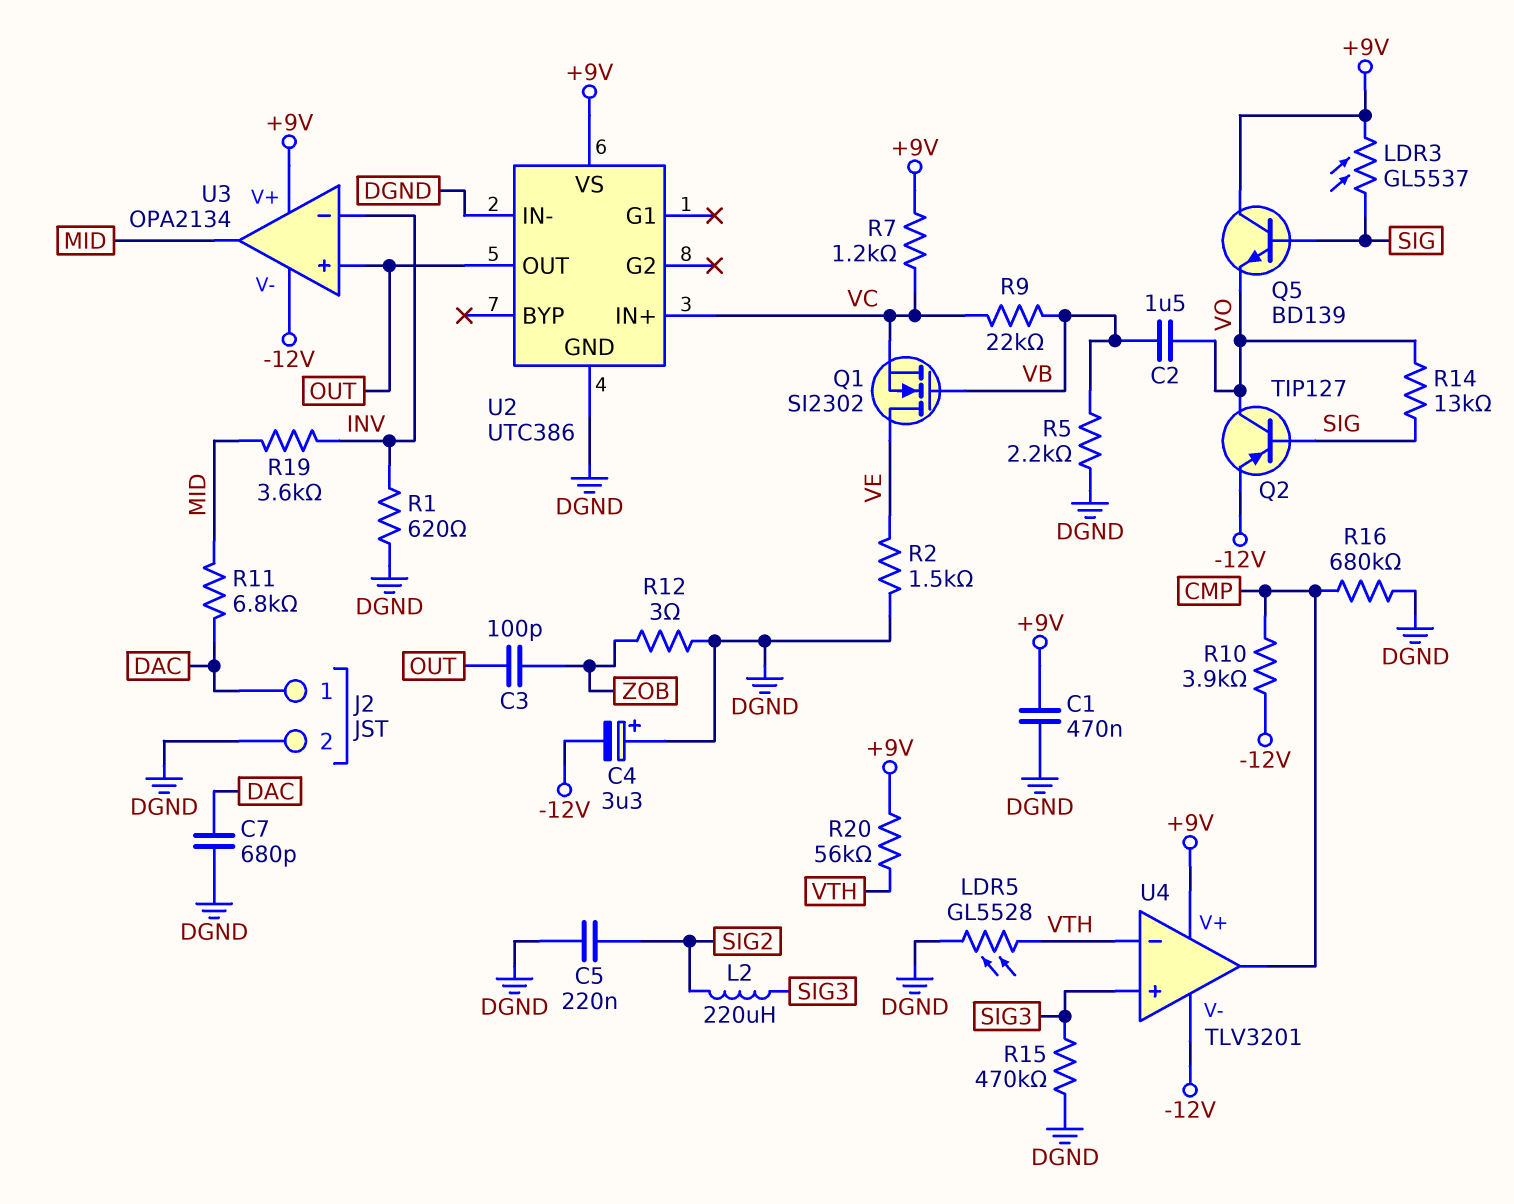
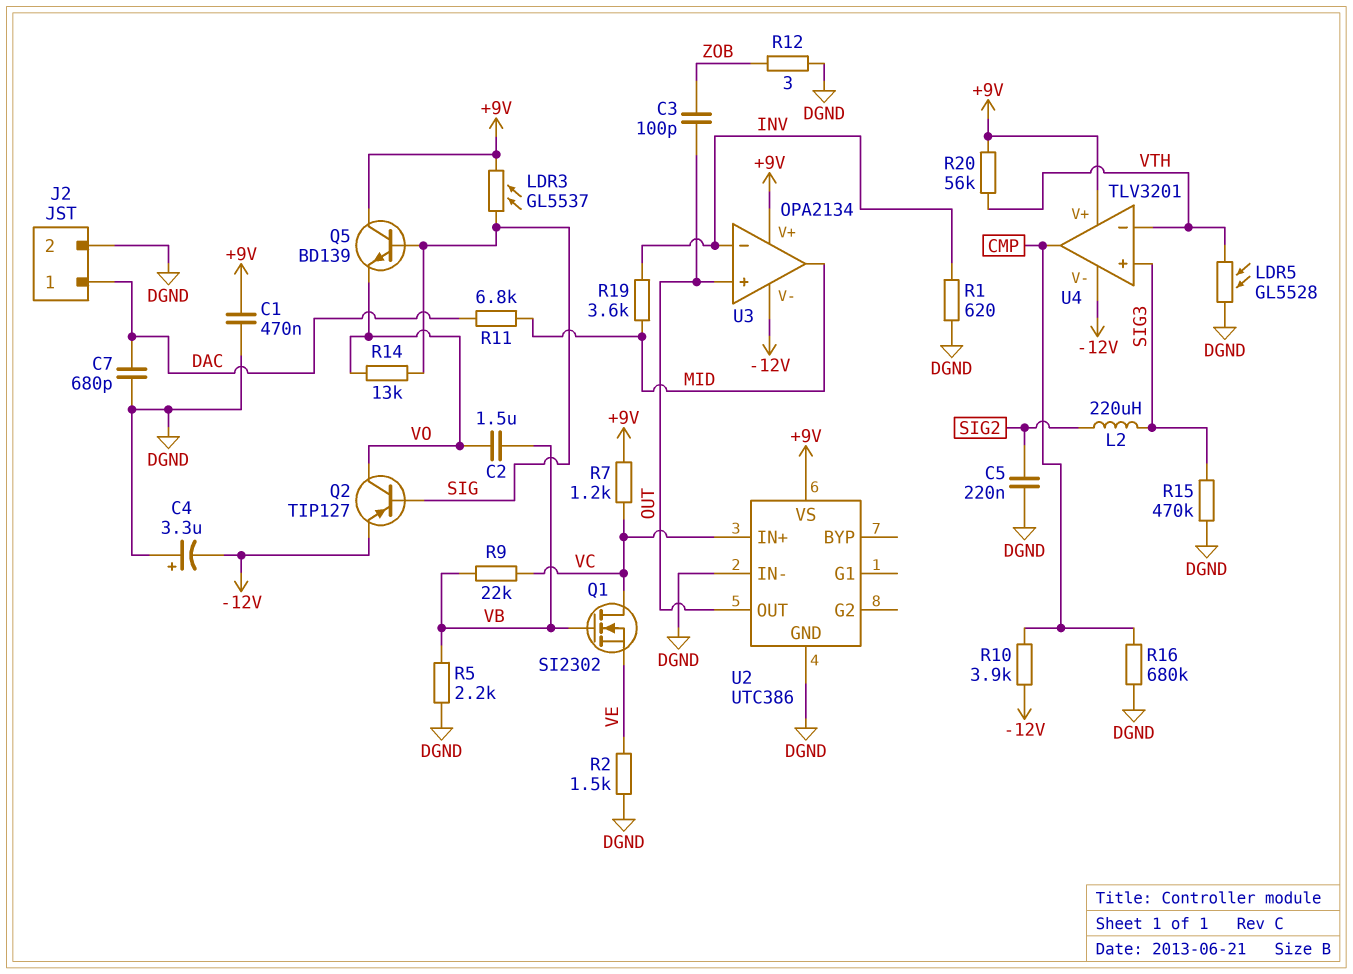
Q1: NMOS SI2302 (G VB, D VE, S VC) -> NMOS SI2302 (G VB, D VC, S VE)

